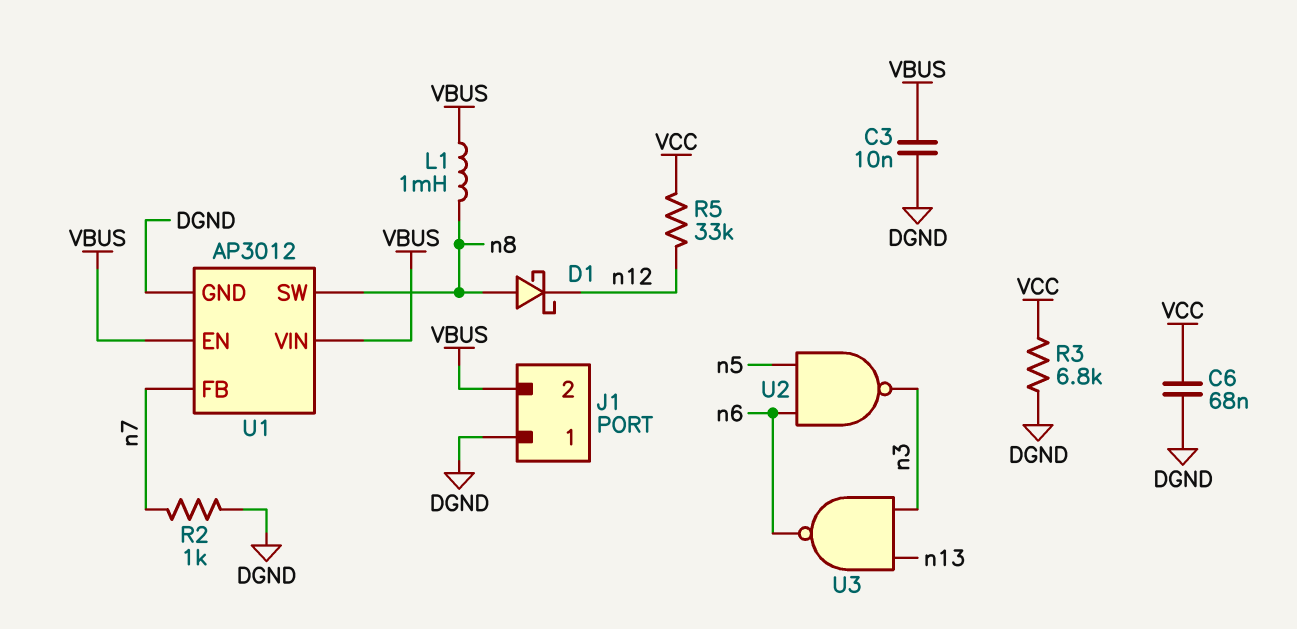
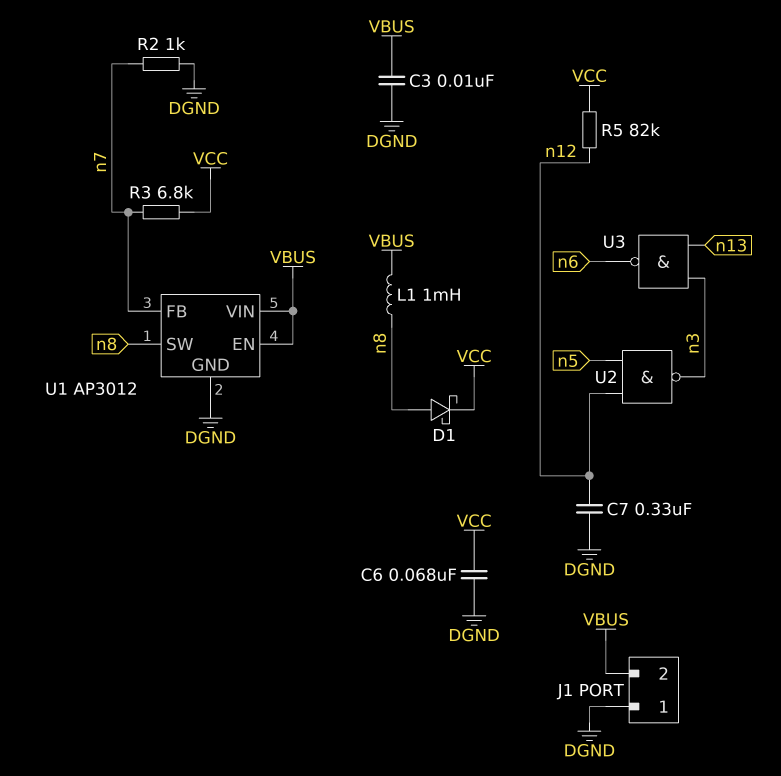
C7: none -> 330nF (DGND, n12)
D1: schottky (A n8, K n12) -> schottky (A n8, K VCC)
R3: 6.8k (DGND, VCC) -> 6.8k (VCC, n7)
R5: 33k (VCC, n12) -> 82k (VCC, n12)
U2: NAND (in n5, in n6, out n3) -> NAND (in n5, in n12, out n3)

